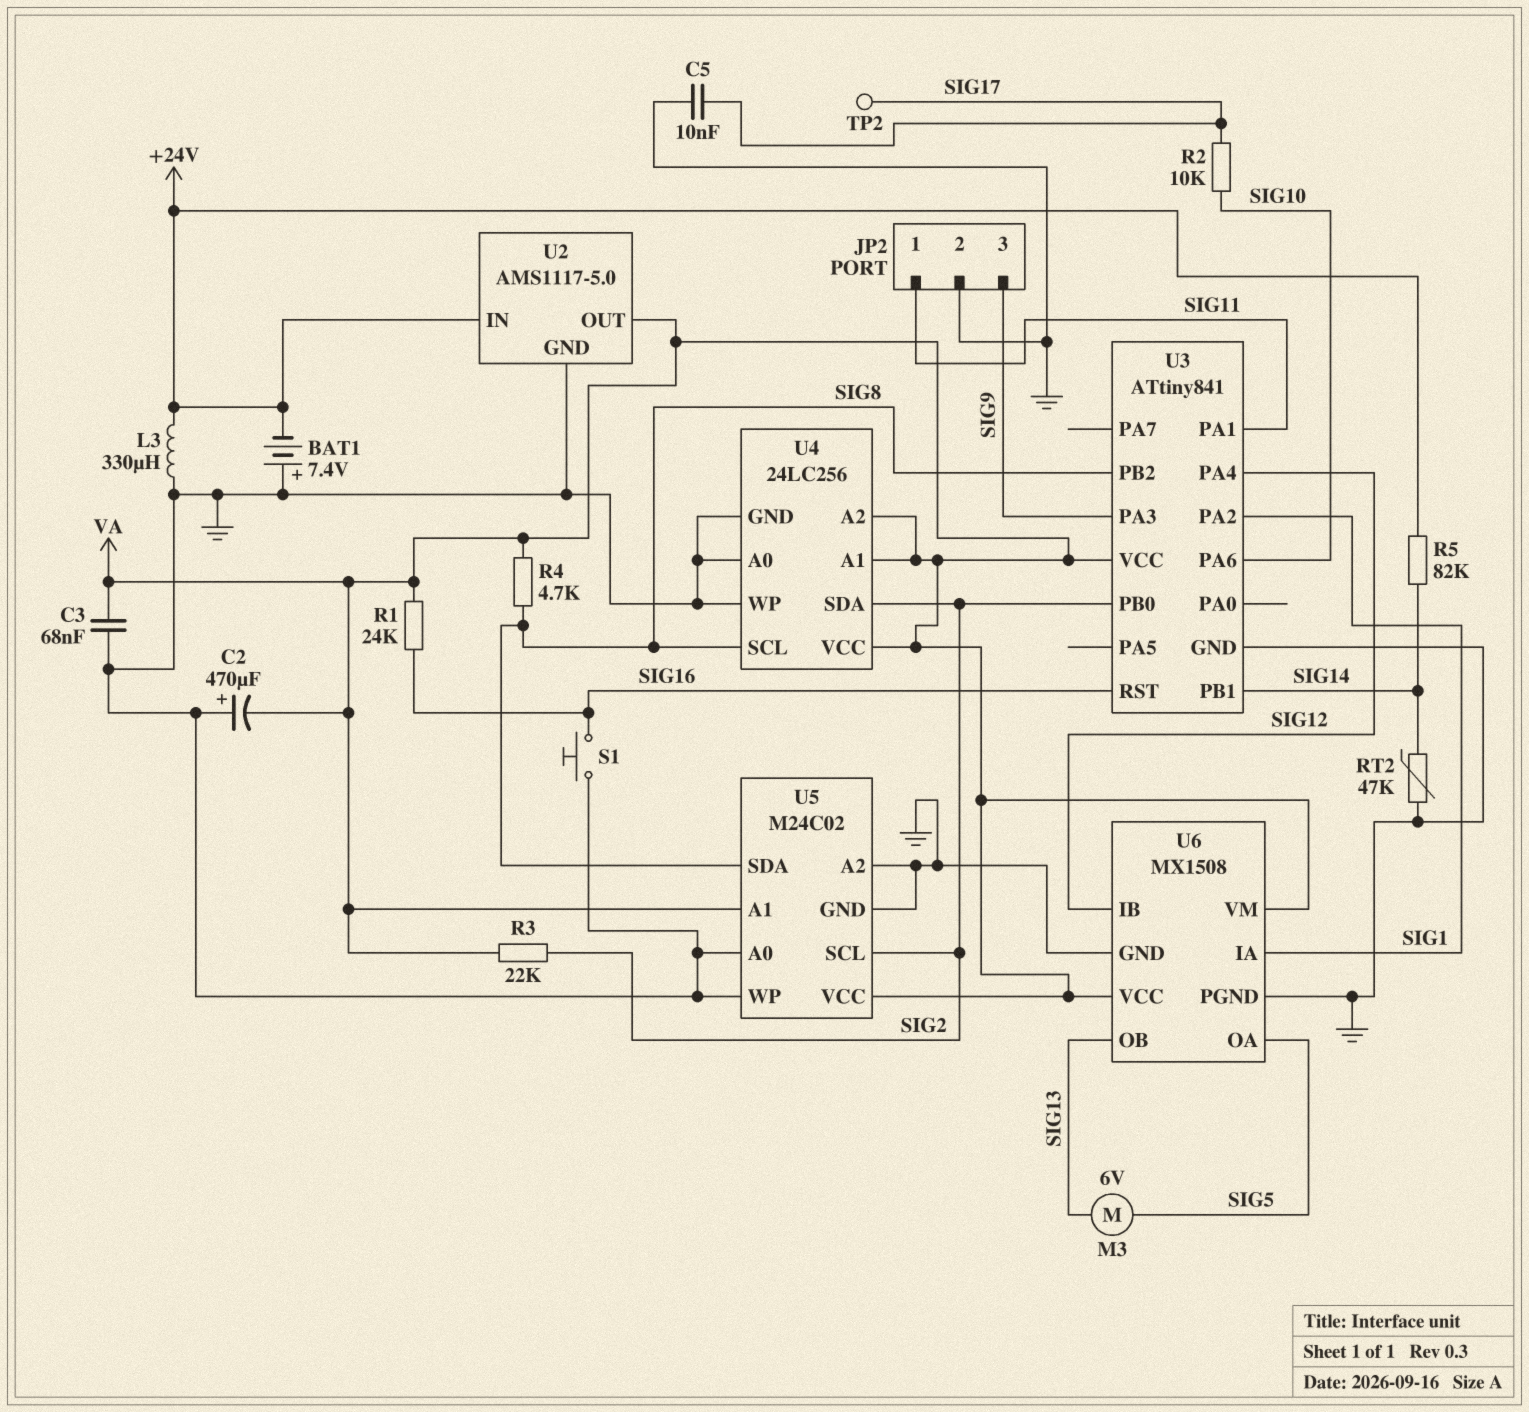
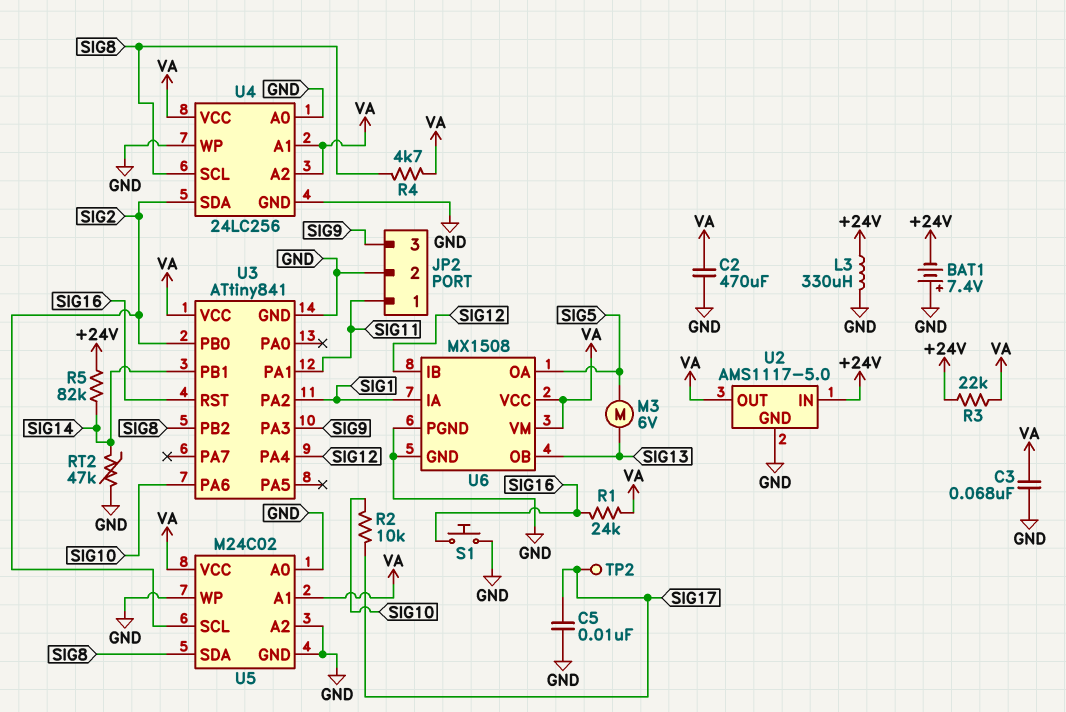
C2: 470uF (plus GND, minus VA) -> 470uF (GND, VA)
R3: 22k (SIG2, VA) -> 22k (+24V, VA)

